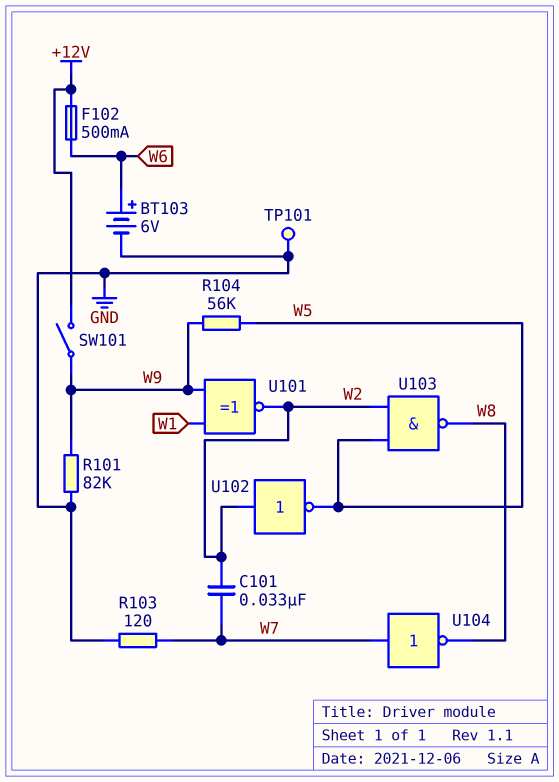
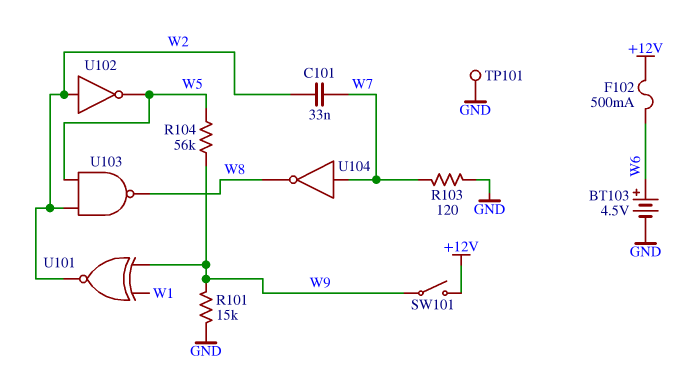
BT103: 6V (plus W6, minus GND) -> 4.5V (plus W6, minus GND)
R101: 82k (GND, W9) -> 15k (GND, W9)

